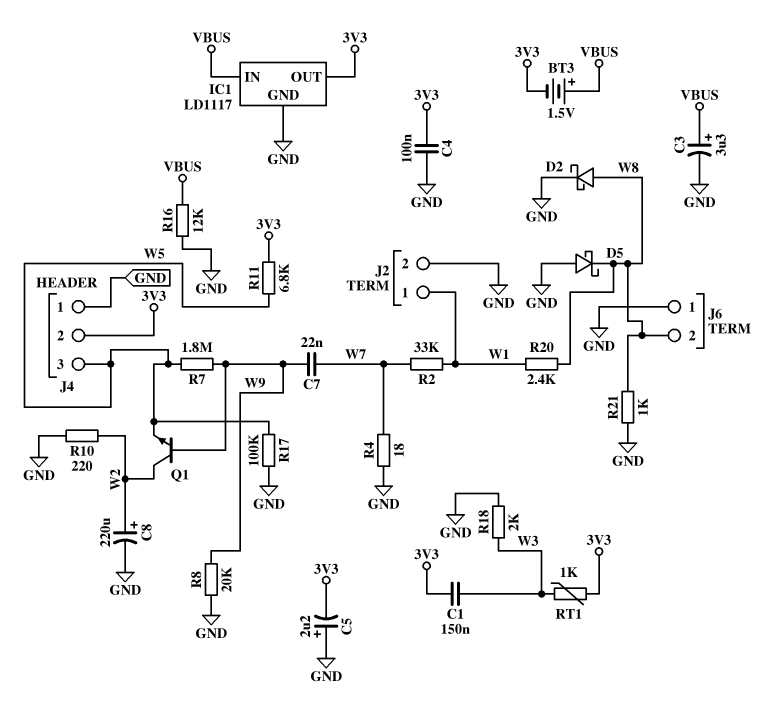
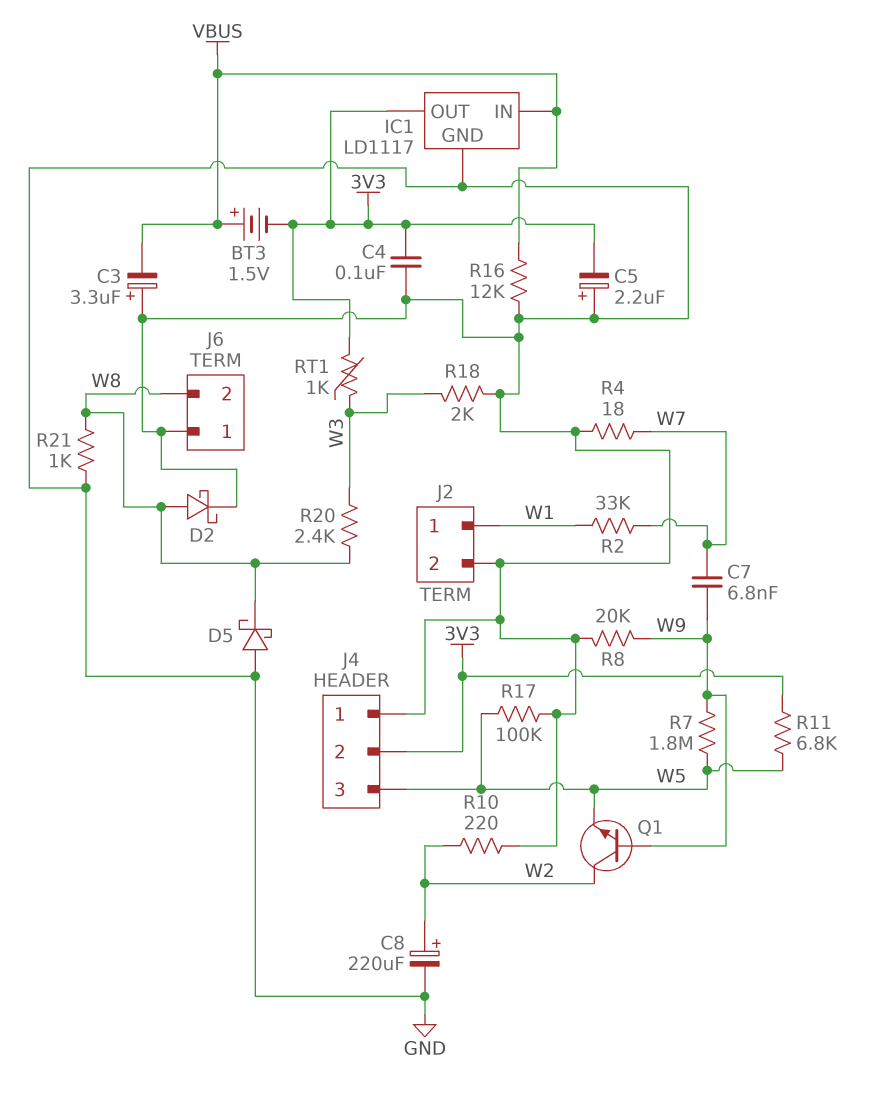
C1: 150nF (3V3, W3) -> none
C3: 3.3uF (plus VBUS, minus GND) -> 3.3uF (plus GND, minus VBUS)
C7: 22nF (W7, W9) -> 6.8nF (W7, W9)
R20: 2.4k (W1, W8) -> 2.4k (W3, W8)

